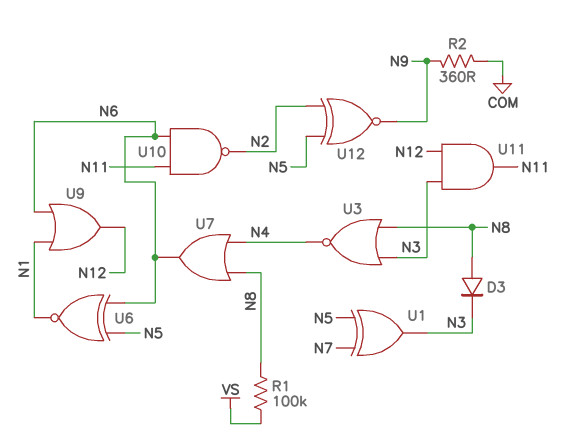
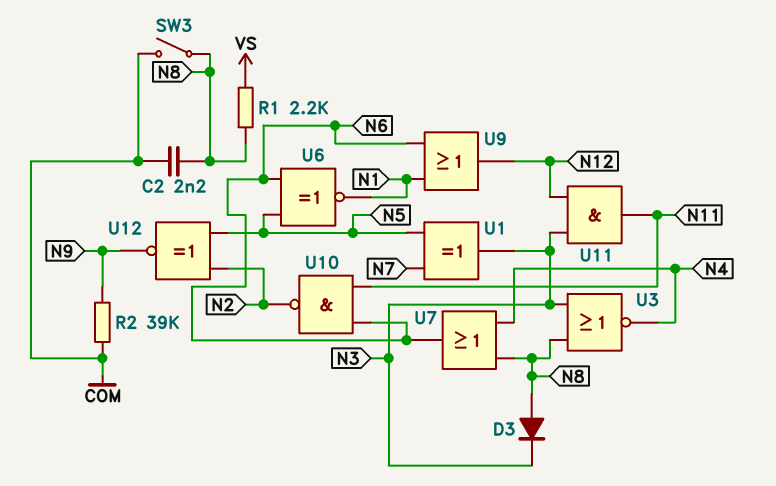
C2: none -> 2.2nF (COM, N8)
R1: 100k (N8, VS) -> 2.2k (N8, VS)
R2: 360 (COM, N9) -> 39k (COM, N9)
SW3: none -> switch (COM, N8)

